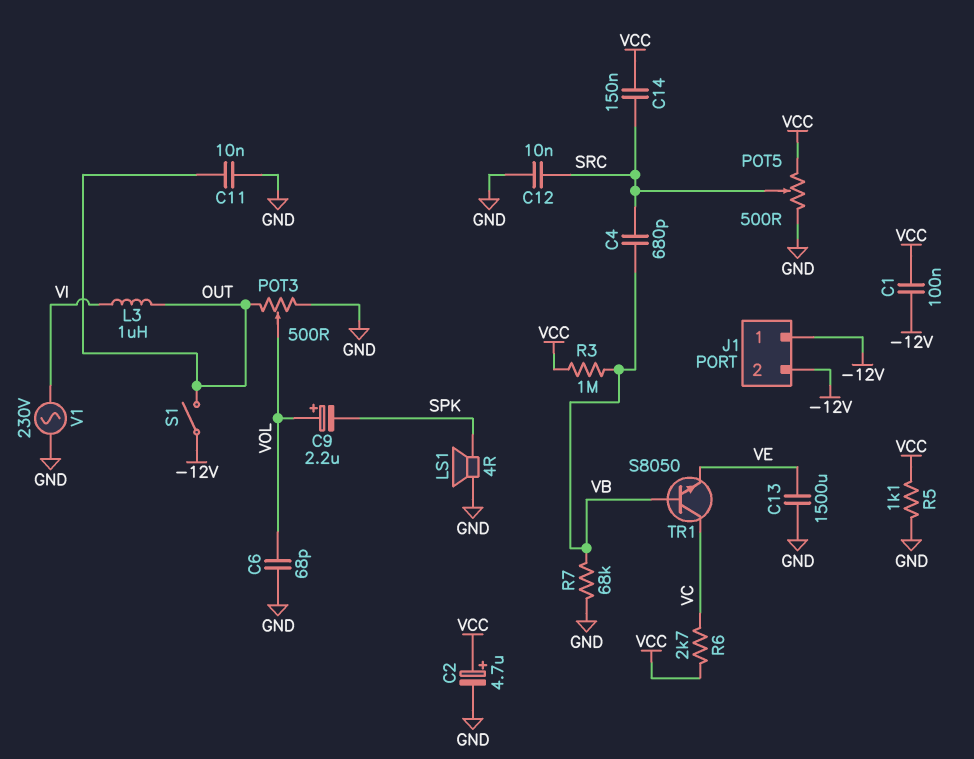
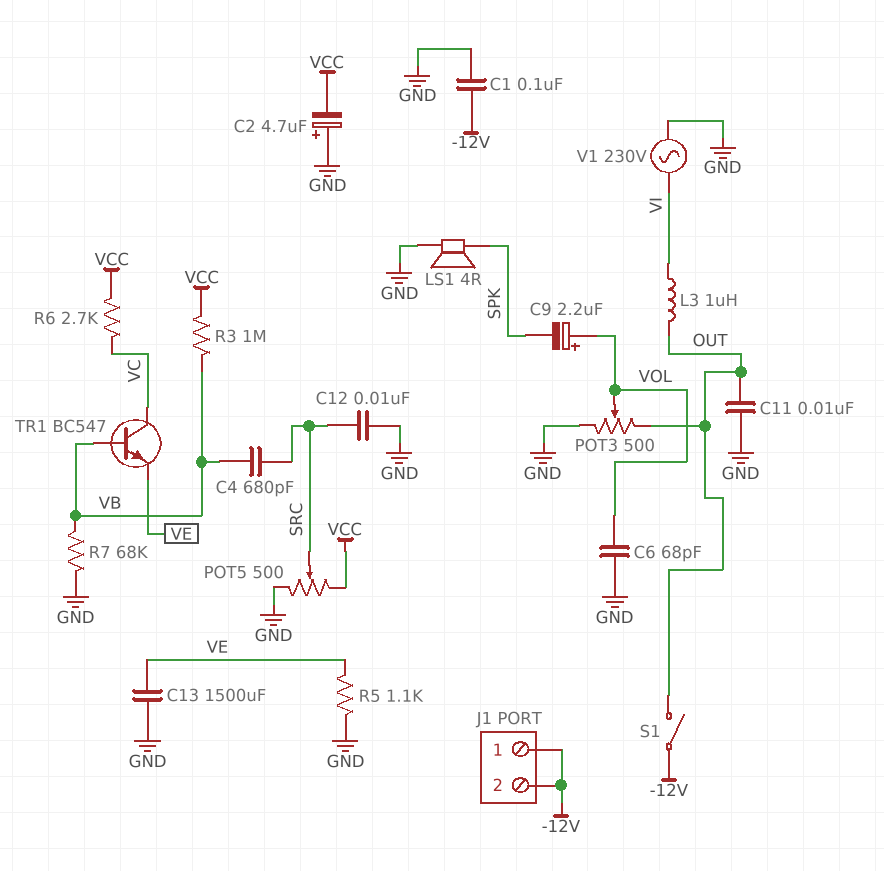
C1: 100nF (-12V, VCC) -> 100nF (-12V, GND)
C2: 4.7uF (plus VCC, minus GND) -> 4.7uF (plus GND, minus VCC)
C14: 150nF (SRC, VCC) -> none
R5: 1.1k (GND, VCC) -> 1.1k (GND, VE)
TR1: NPN S8050 (B VB, C VC, E VE) -> NPN BC547 (B VB, C VC, E VE)

